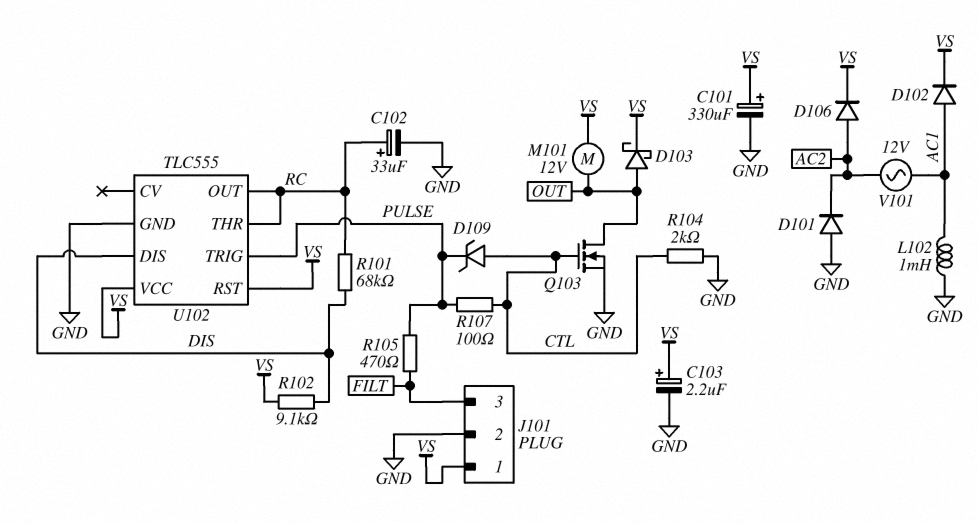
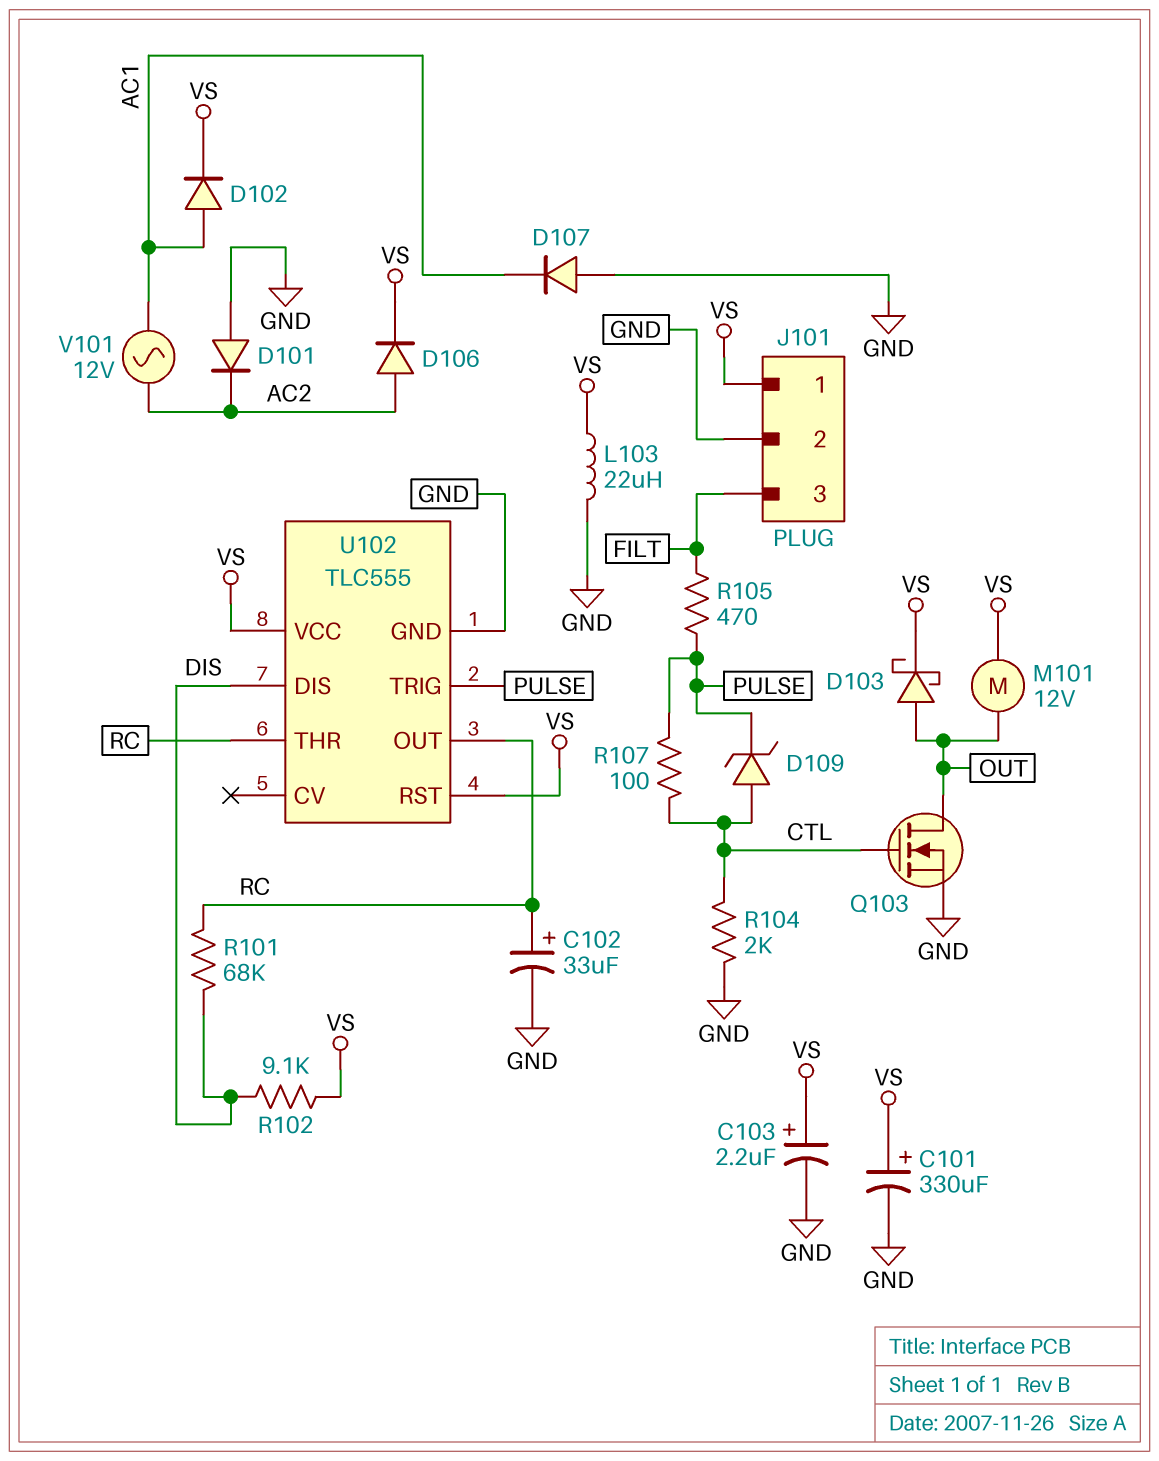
D107: none -> diode (A GND, K AC1)
L102: 1mH (AC1, GND) -> none
L103: none -> 22uH (GND, VS)

